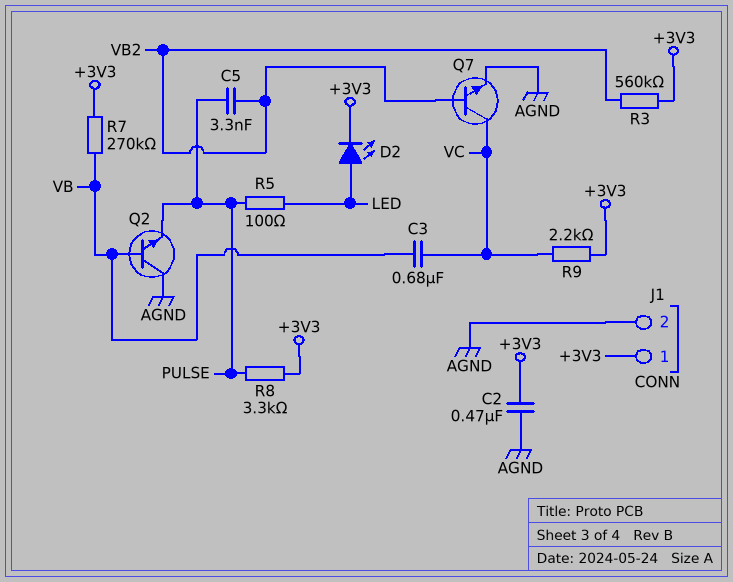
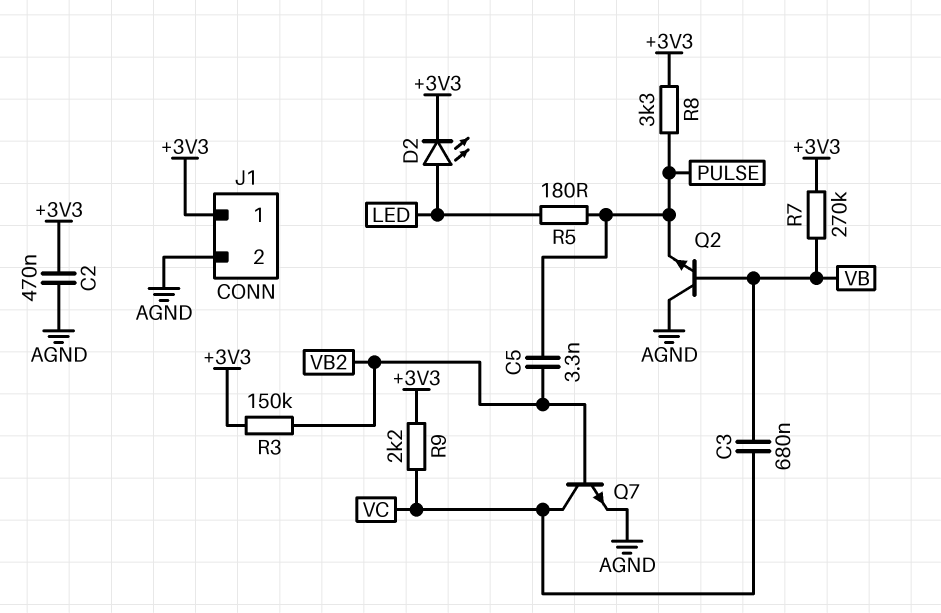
R3: 560k (+3V3, VB2) -> 150k (+3V3, VB2)
R5: 100 (LED, PULSE) -> 180 (LED, PULSE)

